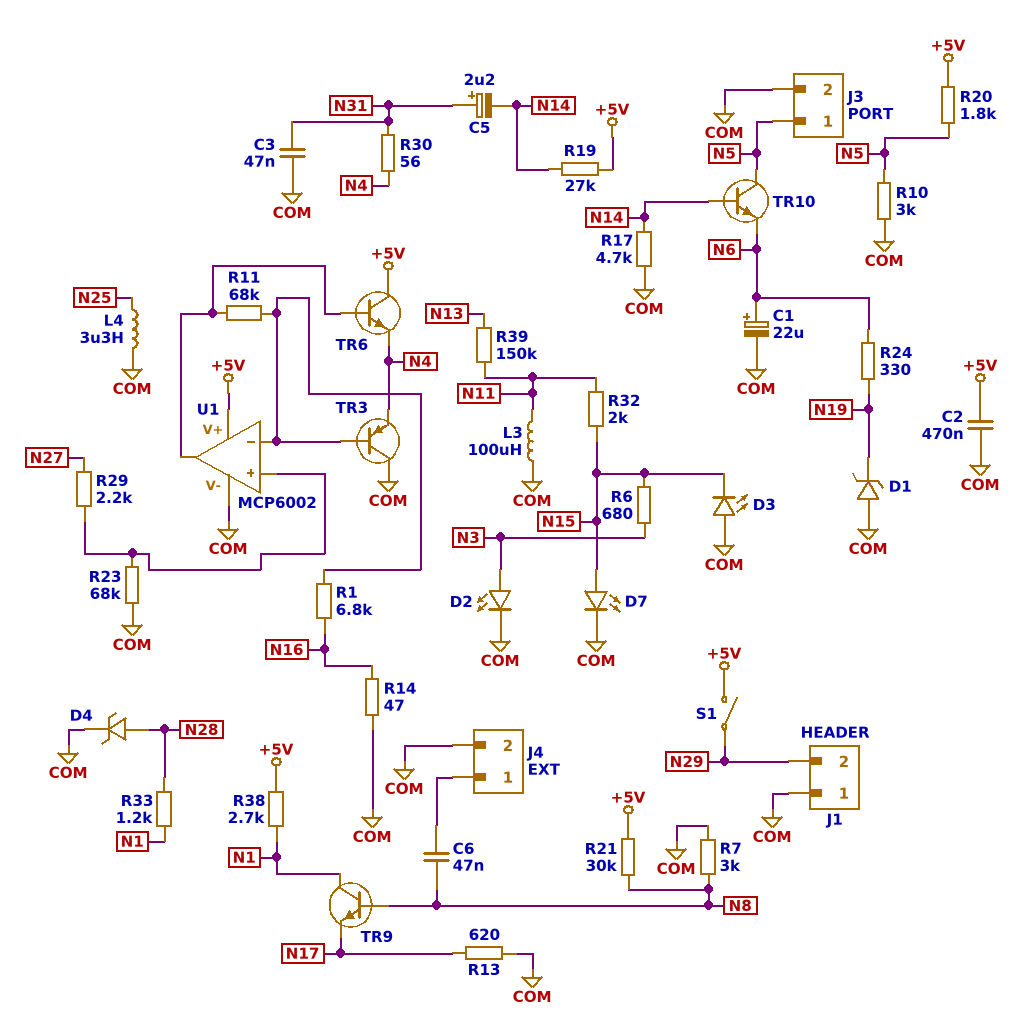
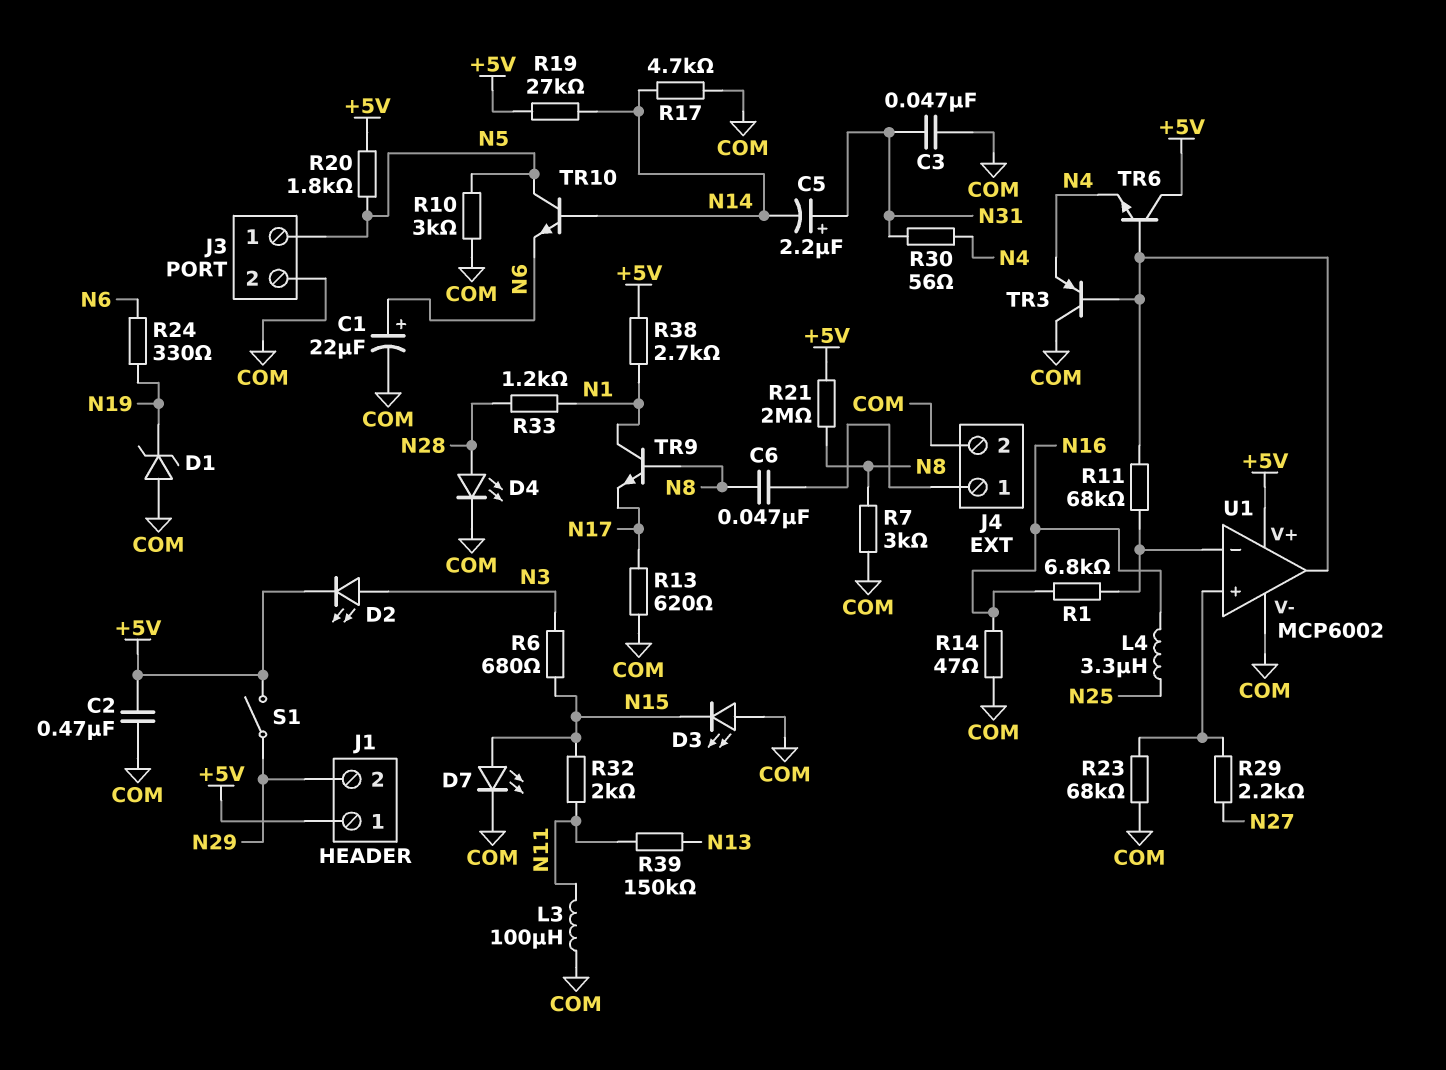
D2: LED (A N3, K COM) -> LED (A N3, K +5V)
D4: zener (A N28, K COM) -> LED (A N28, K COM)
J1 pin 1: COM -> +5V
L4: 3.3uH (COM, N25) -> 3.3uH (N16, N25)
R21: 30k (+5V, N8) -> 2M (+5V, N8)
TR3: PNP (B U1/in-, C COM, E N4) -> PNP (B U1/out, C COM, E N4)

